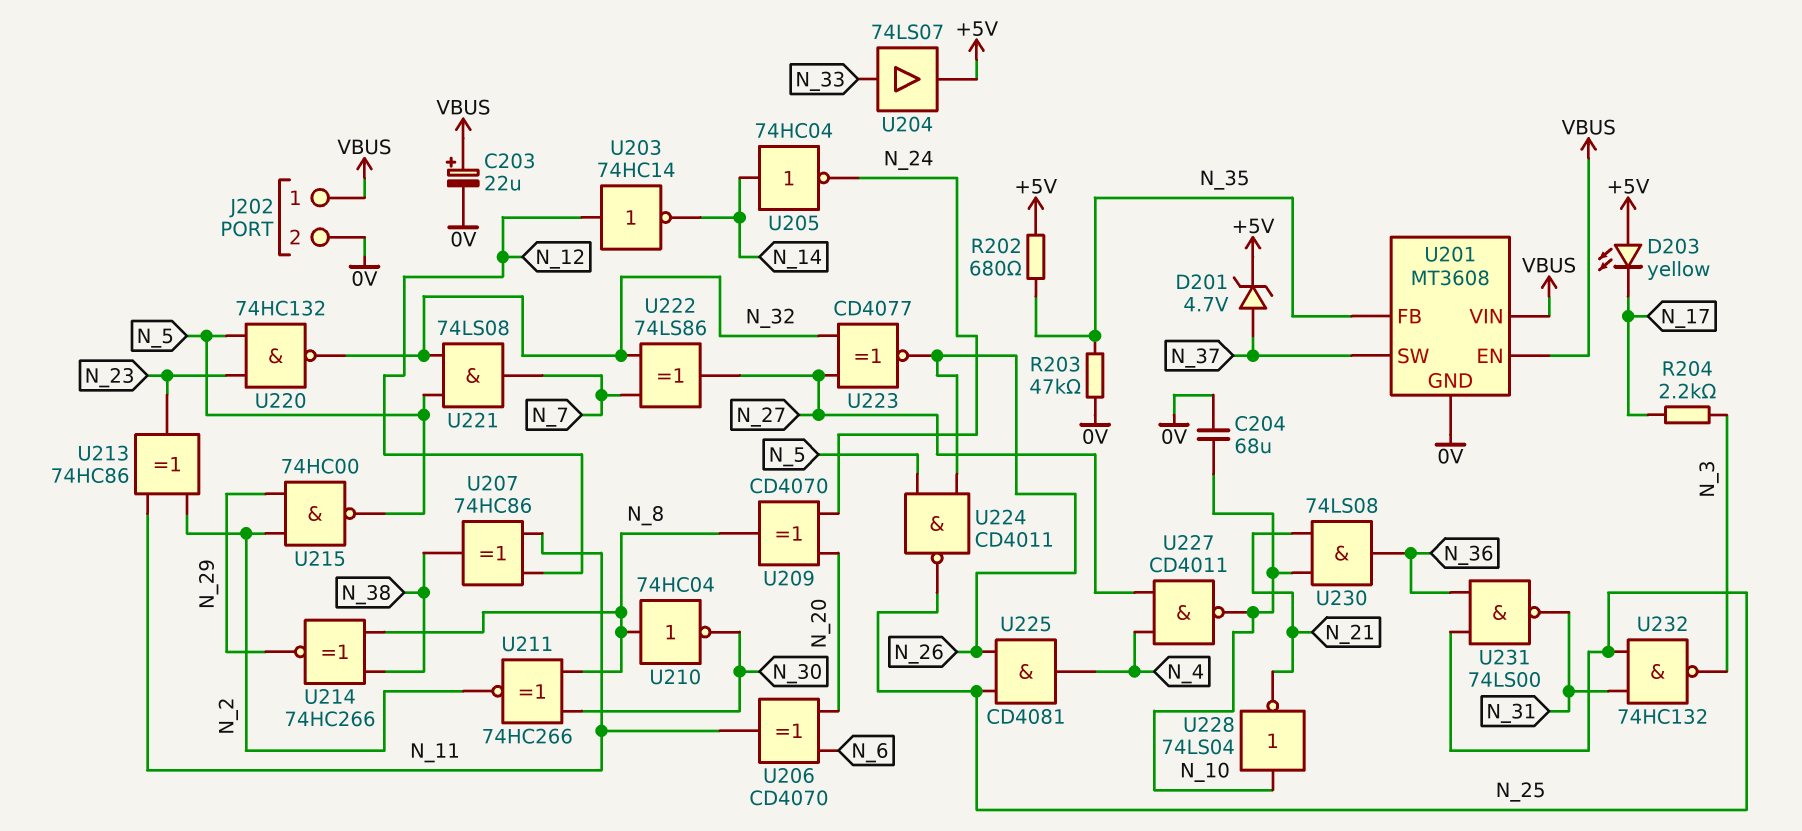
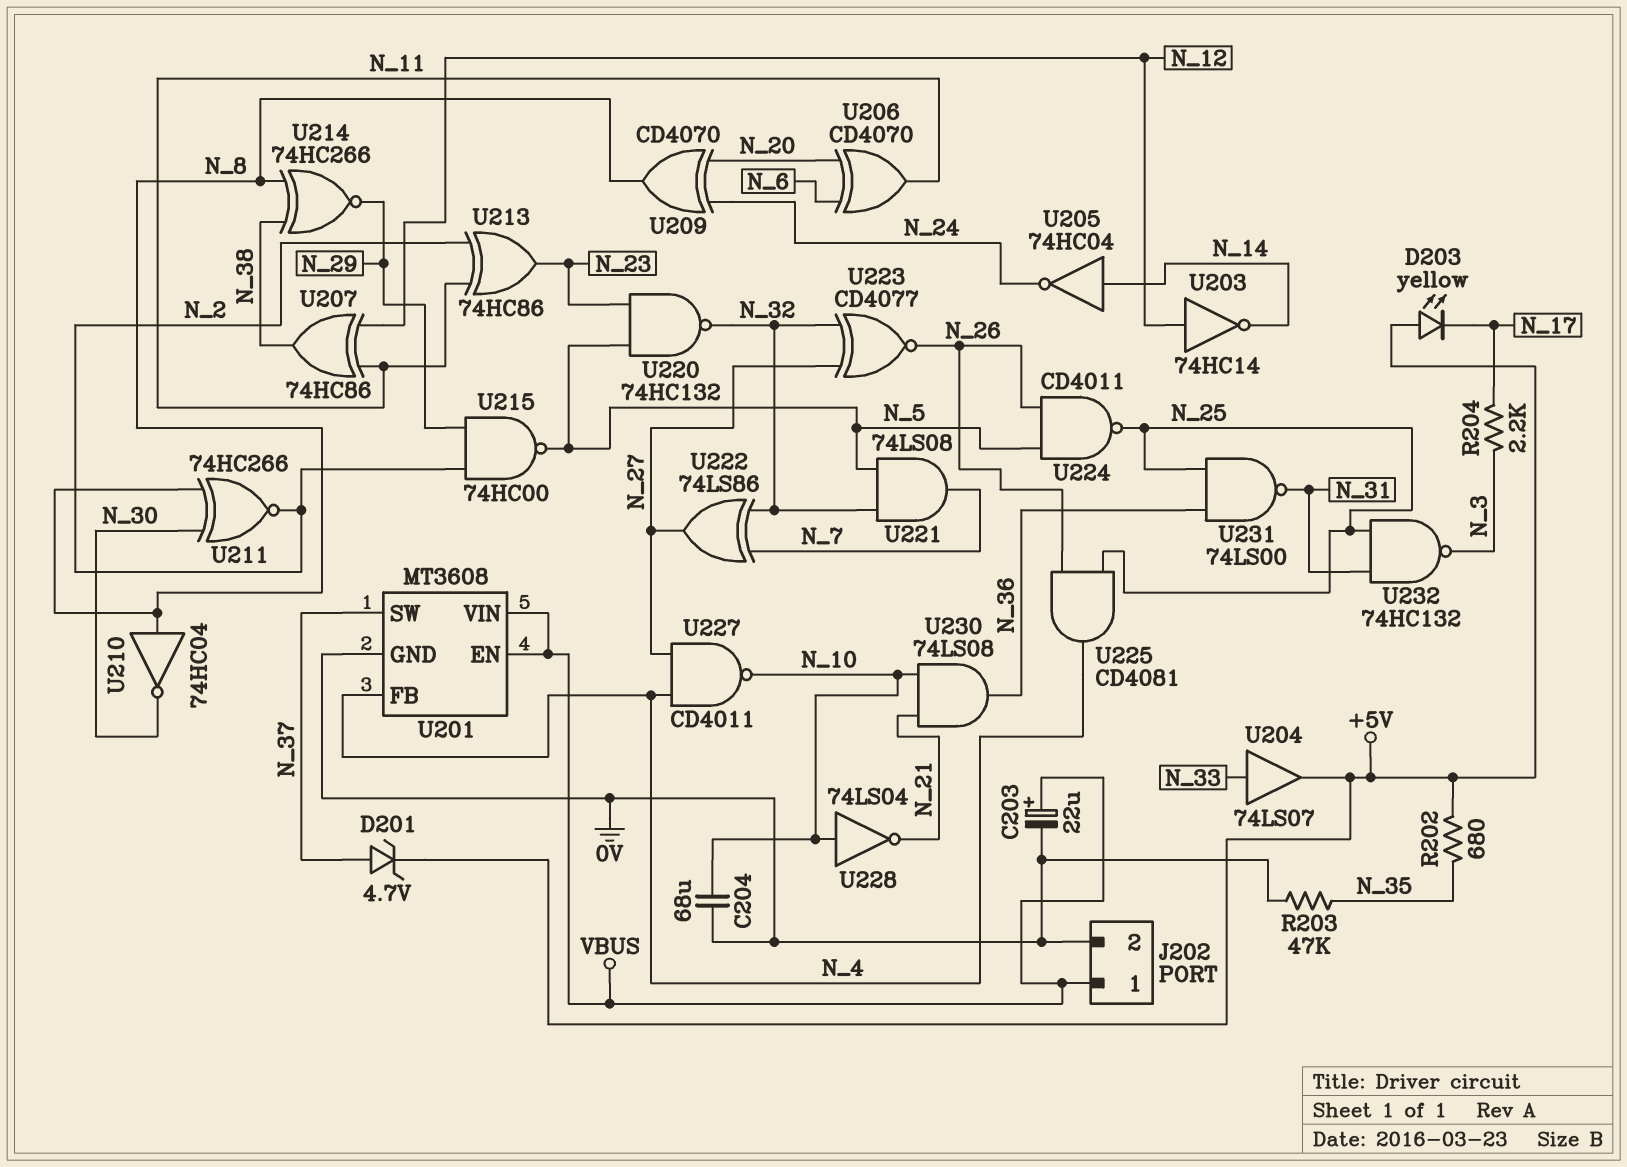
U201 pin FB: N_35 -> N_4

